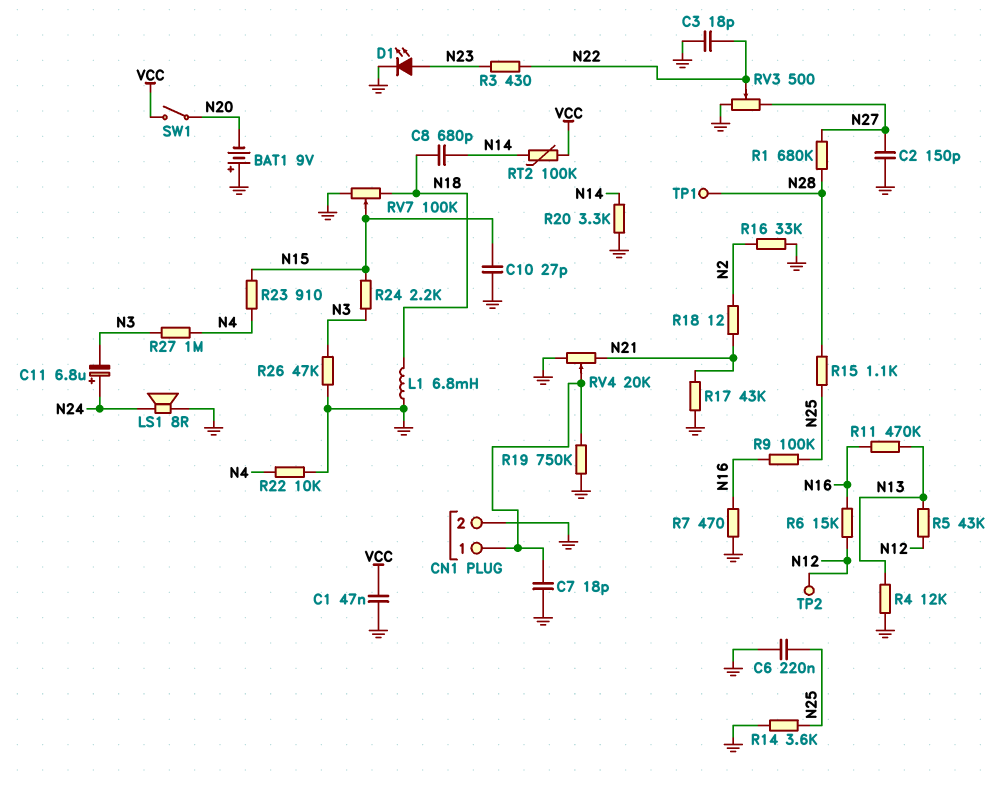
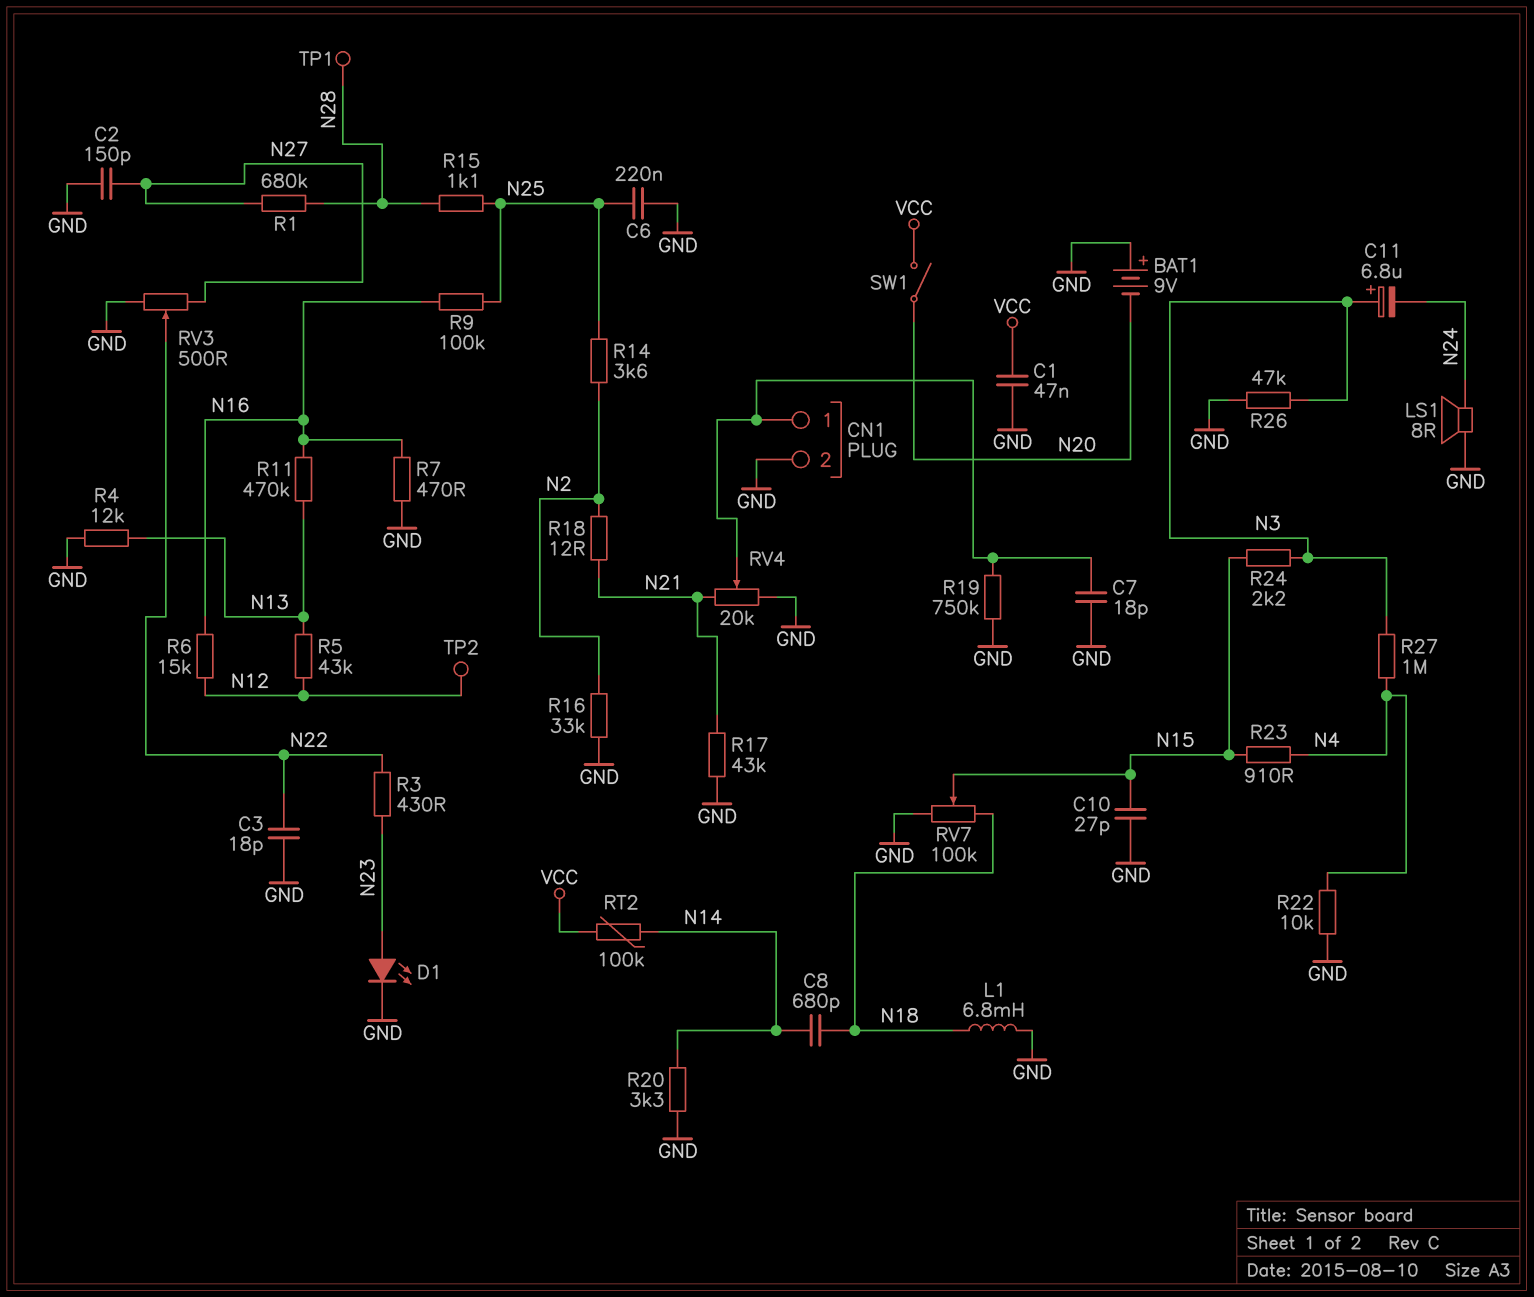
C11: 6.8uF (plus N24, minus N3) -> 6.8uF (plus N3, minus N24)
R14: 3.6k (GND, N25) -> 3.6k (N2, N25)

